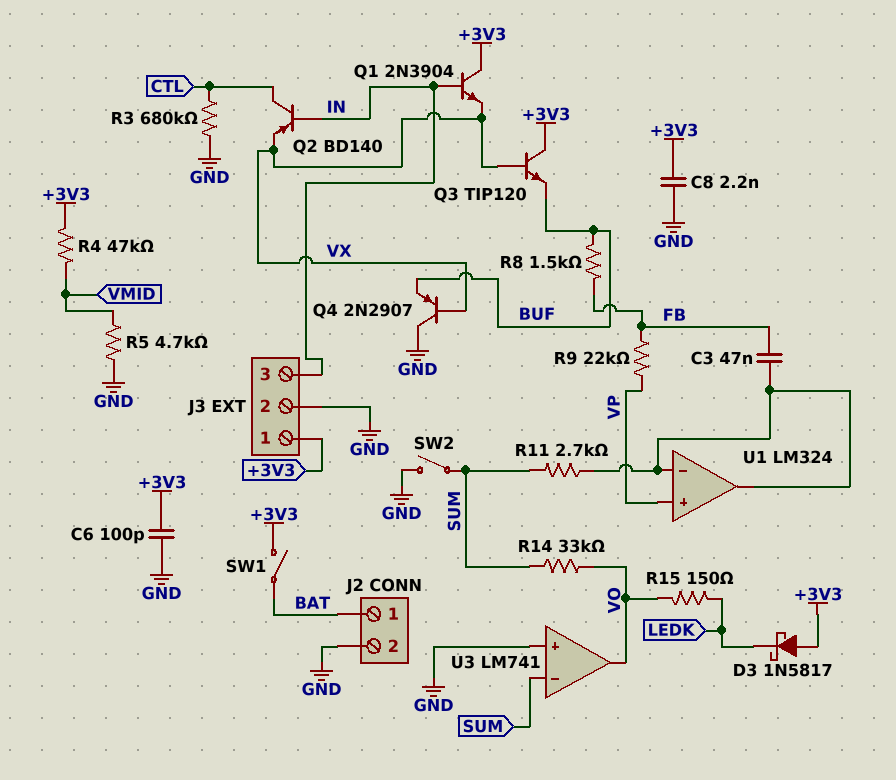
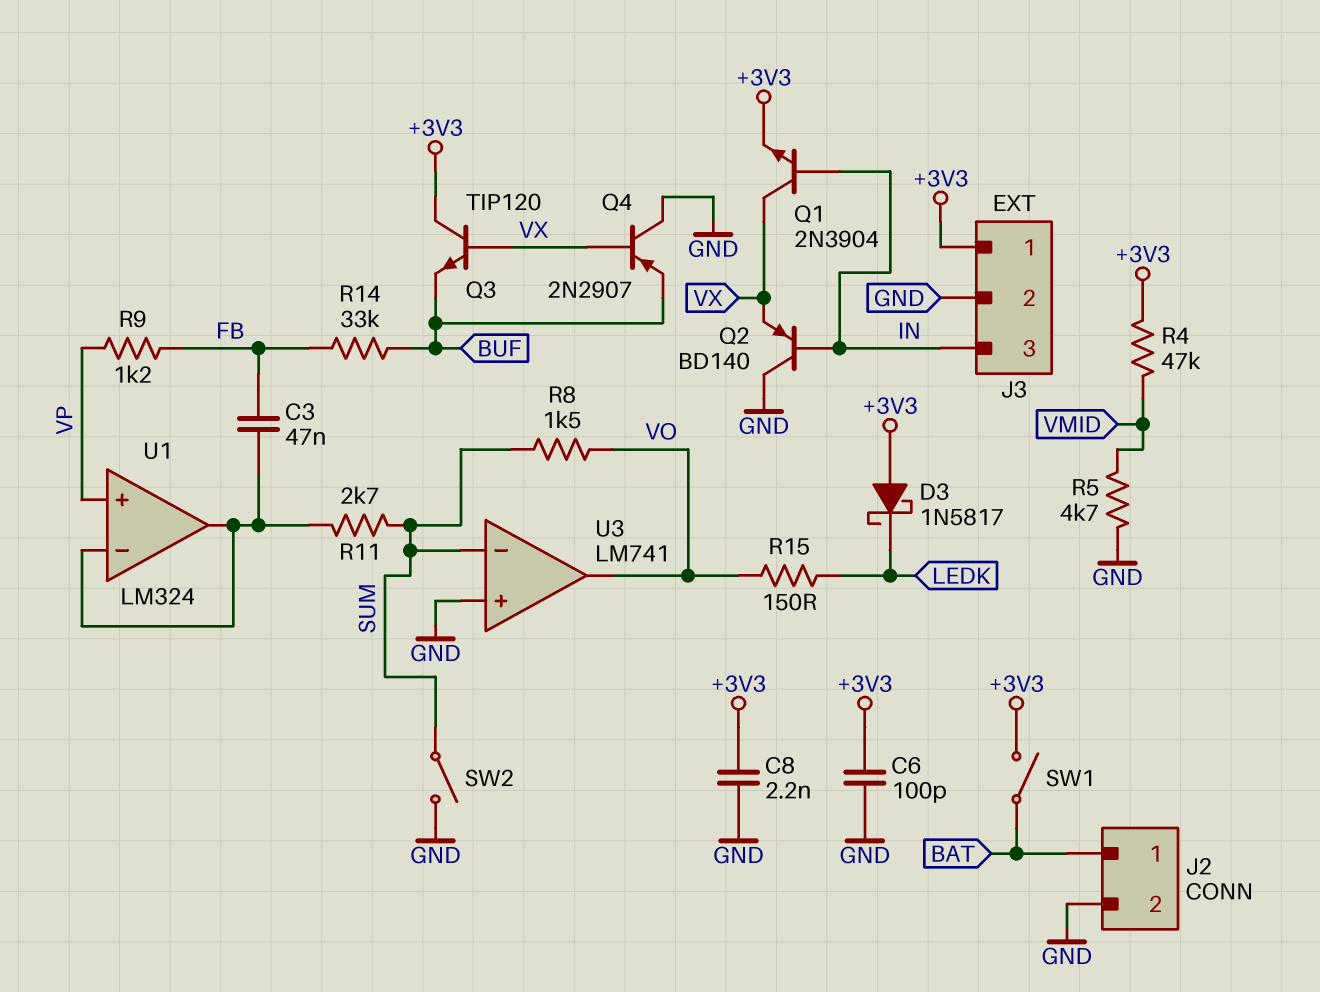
Q1: NPN 2N3904 (B IN, C +3V3, E VX) -> NPN 2N3904 (B IN, C VX, E +3V3)
Q2: PNP BD140 (B IN, C CTL, E VX) -> PNP BD140 (B IN, C GND, E VX)
R3: 680k (CTL, GND) -> none
R8: 1.5k (BUF, FB) -> 1.5k (SUM, VO)
R9: 22k (FB, VP) -> 1.2k (FB, VP)
R14: 33k (SUM, VO) -> 33k (BUF, FB)

